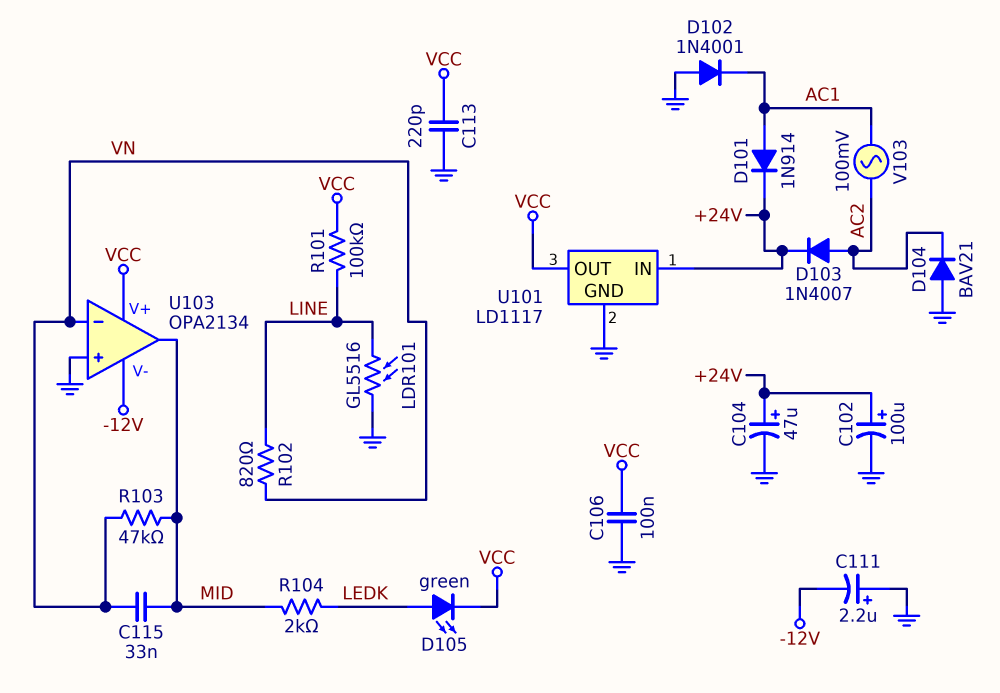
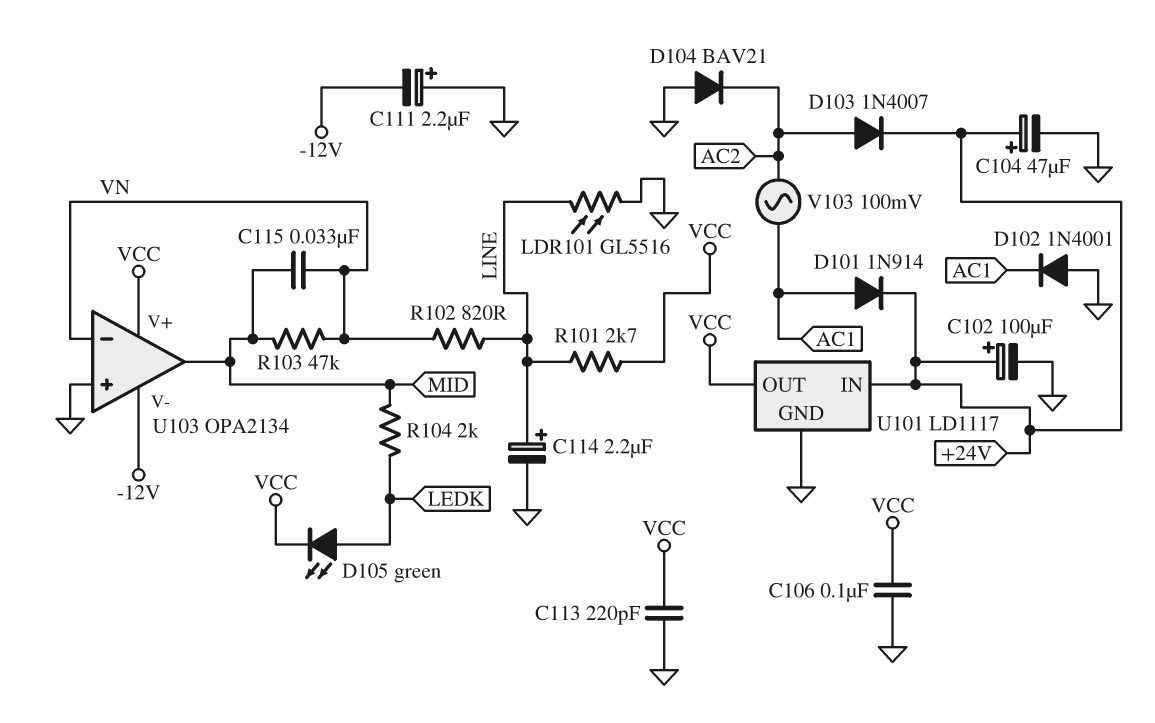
C114: none -> 2.2uF (plus LINE, minus GND)
R101: 100k (LINE, VCC) -> 2.7k (LINE, VCC)

